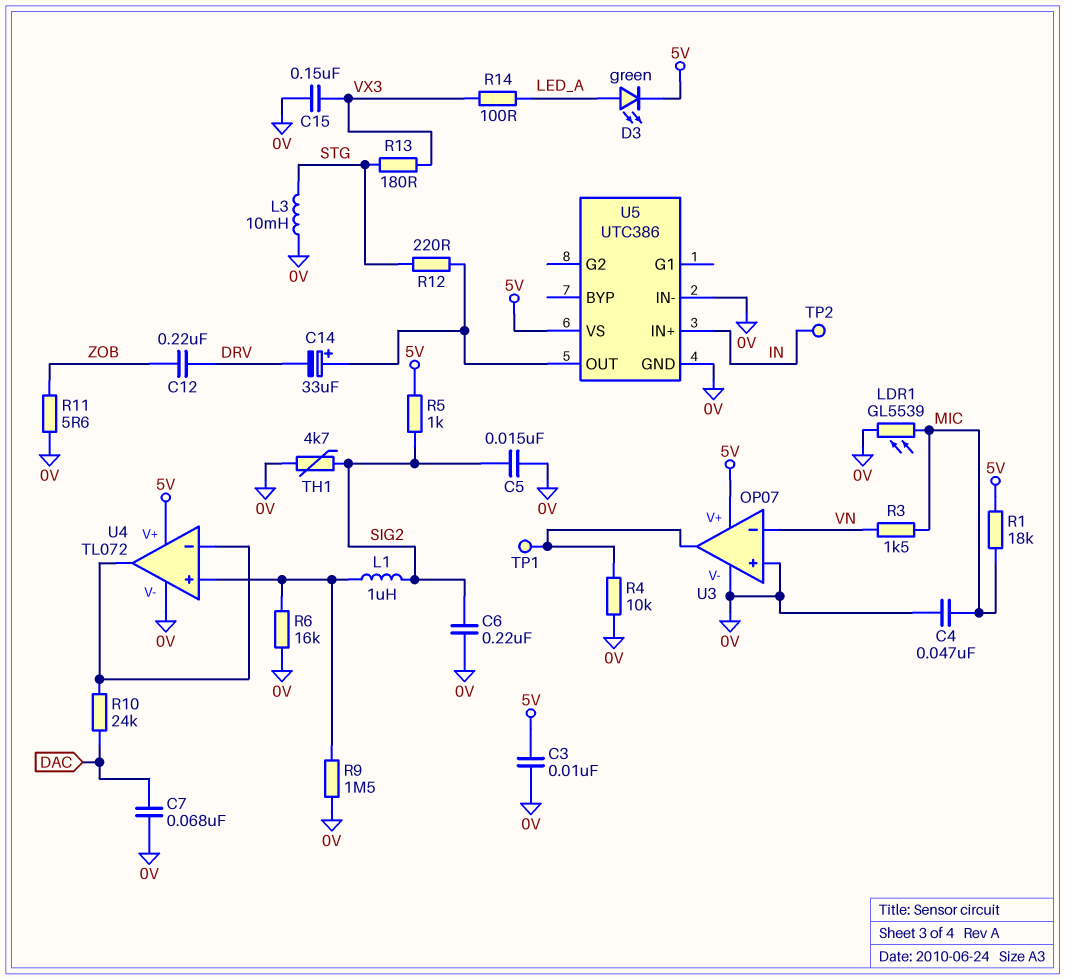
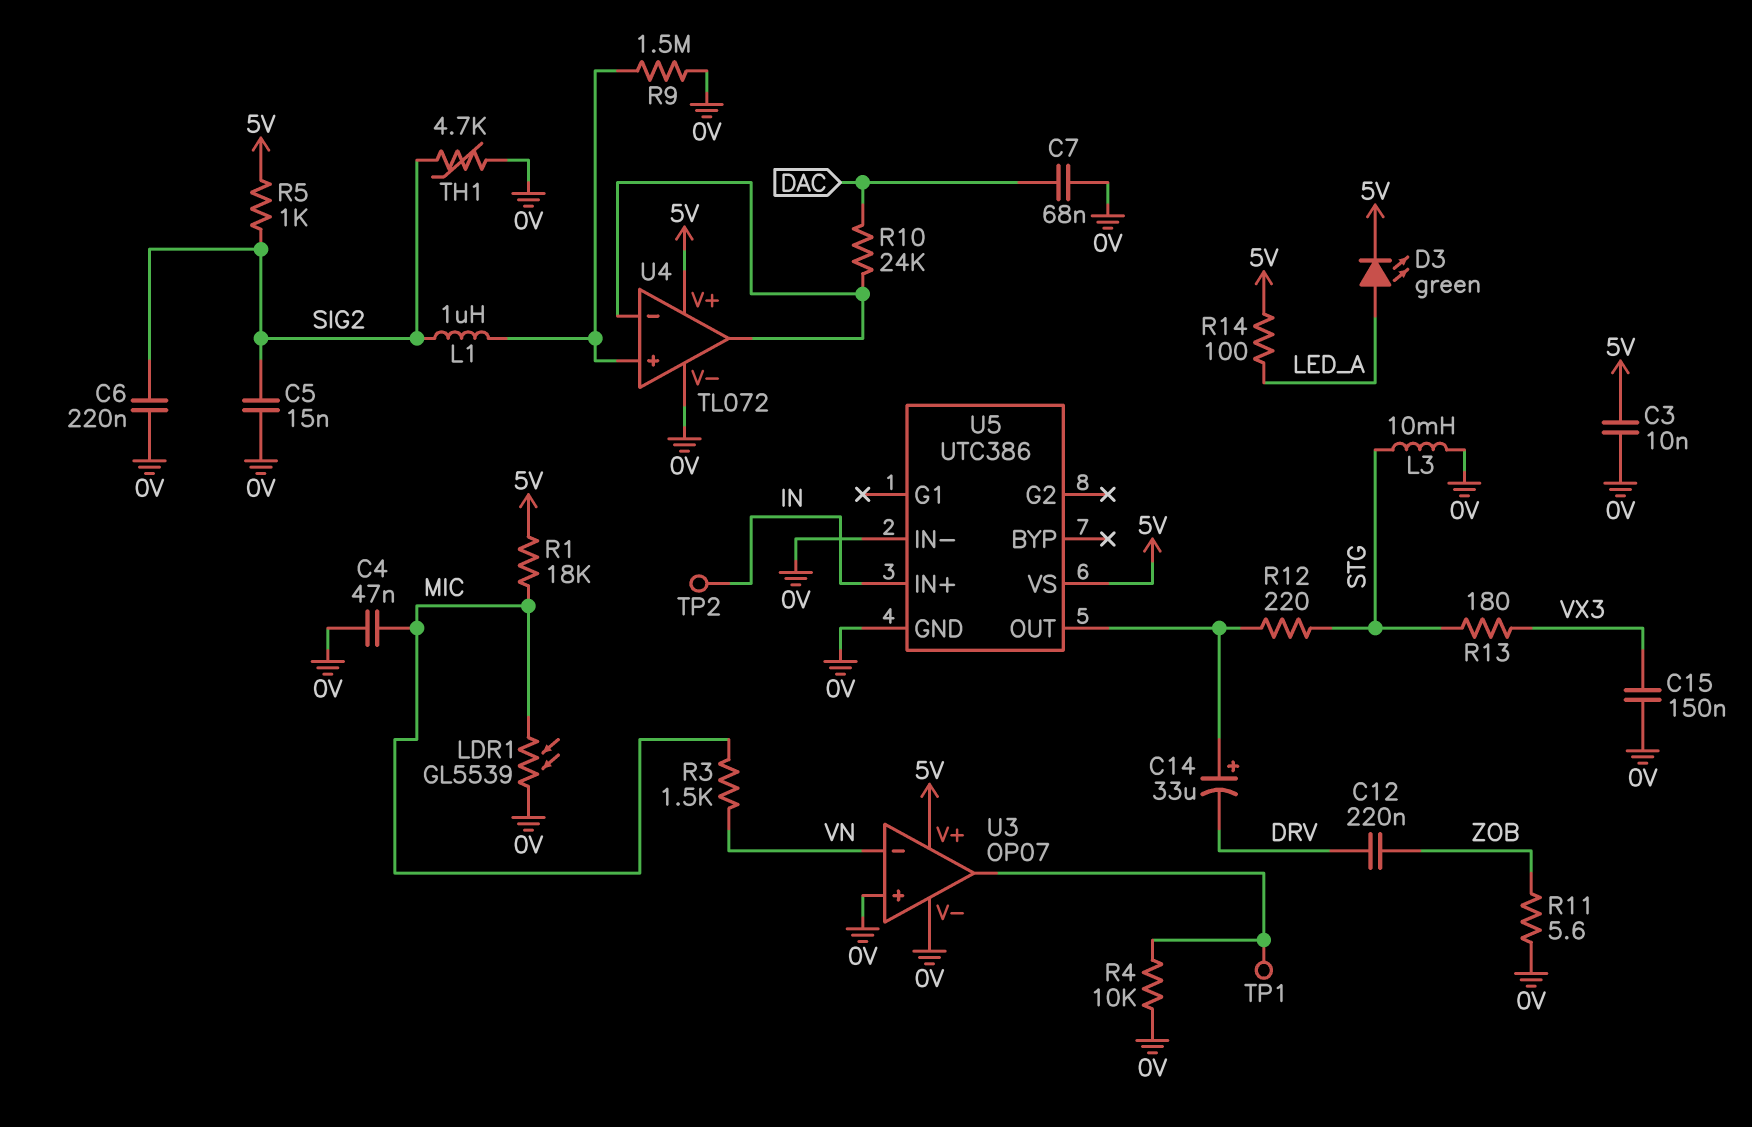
R6: 16k (0V, U4/in+) -> none
R14: 100 (LED_A, VX3) -> 100 (5V, LED_A)

